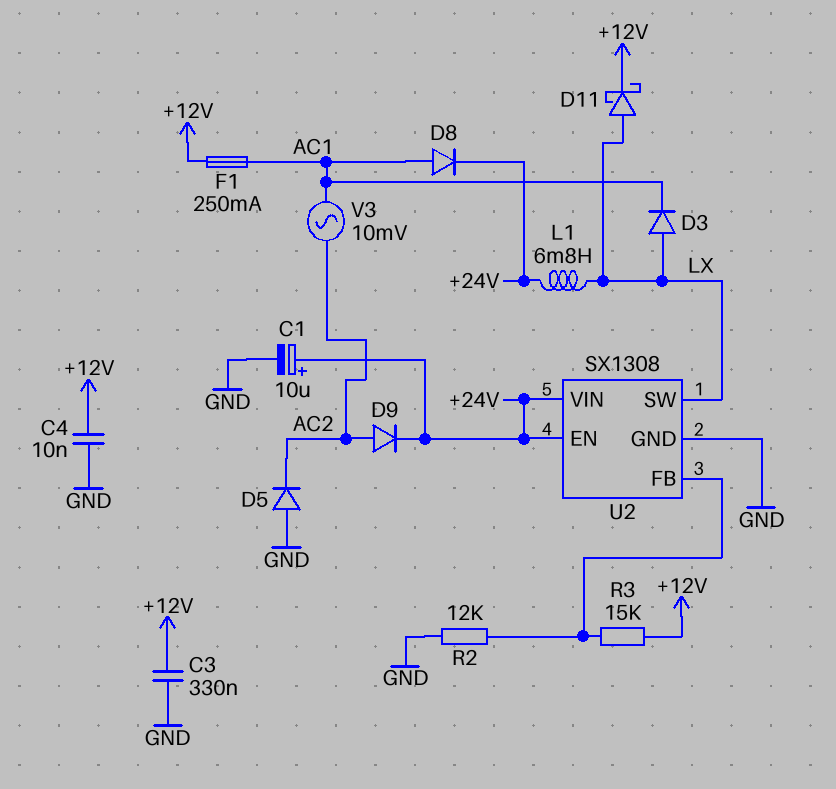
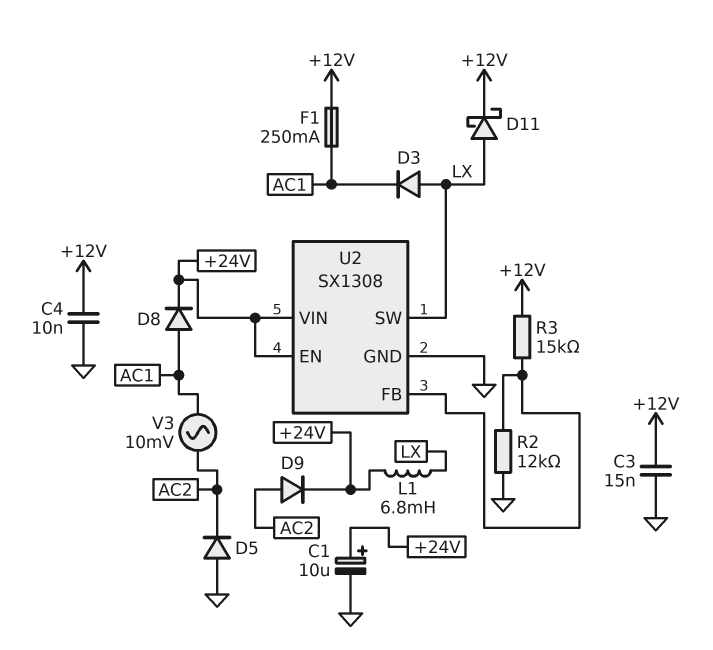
C3: 330nF (+12V, GND) -> 15nF (+12V, GND)

